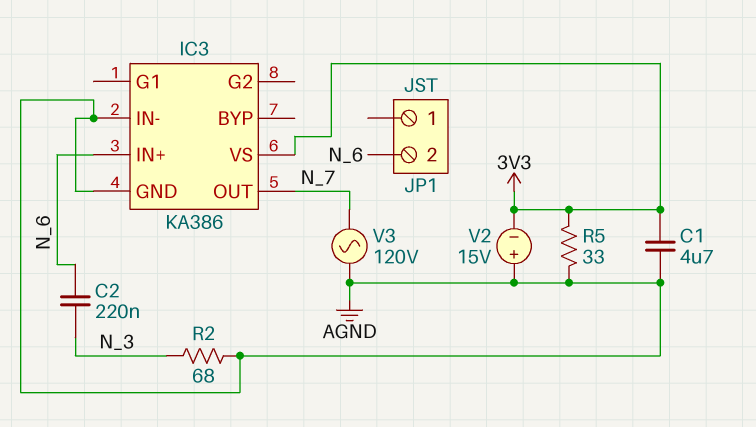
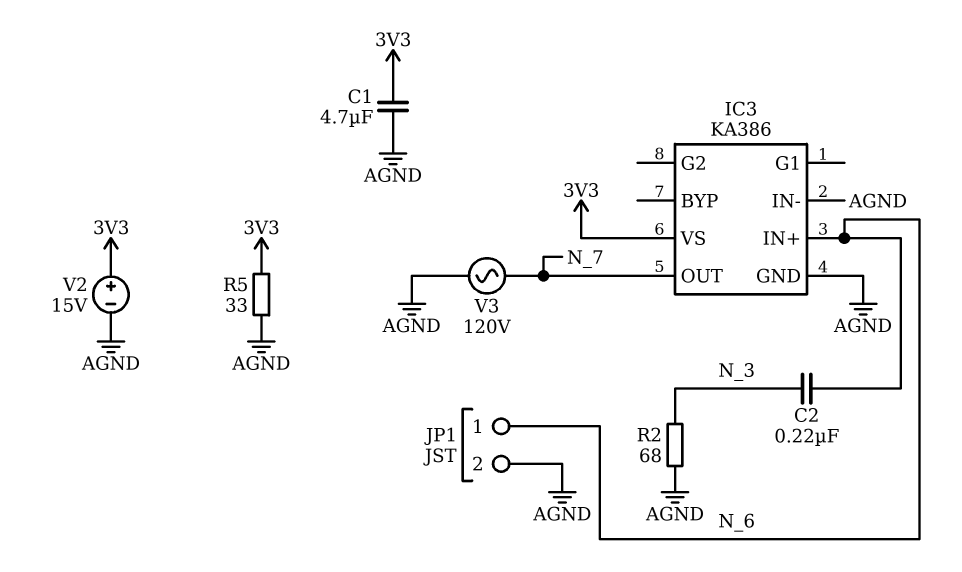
JP1 pin 1: none -> N_6
JP1 pin 2: N_6 -> AGND
V2: 15V (plus AGND, minus 3V3) -> 15V (plus 3V3, minus AGND)

